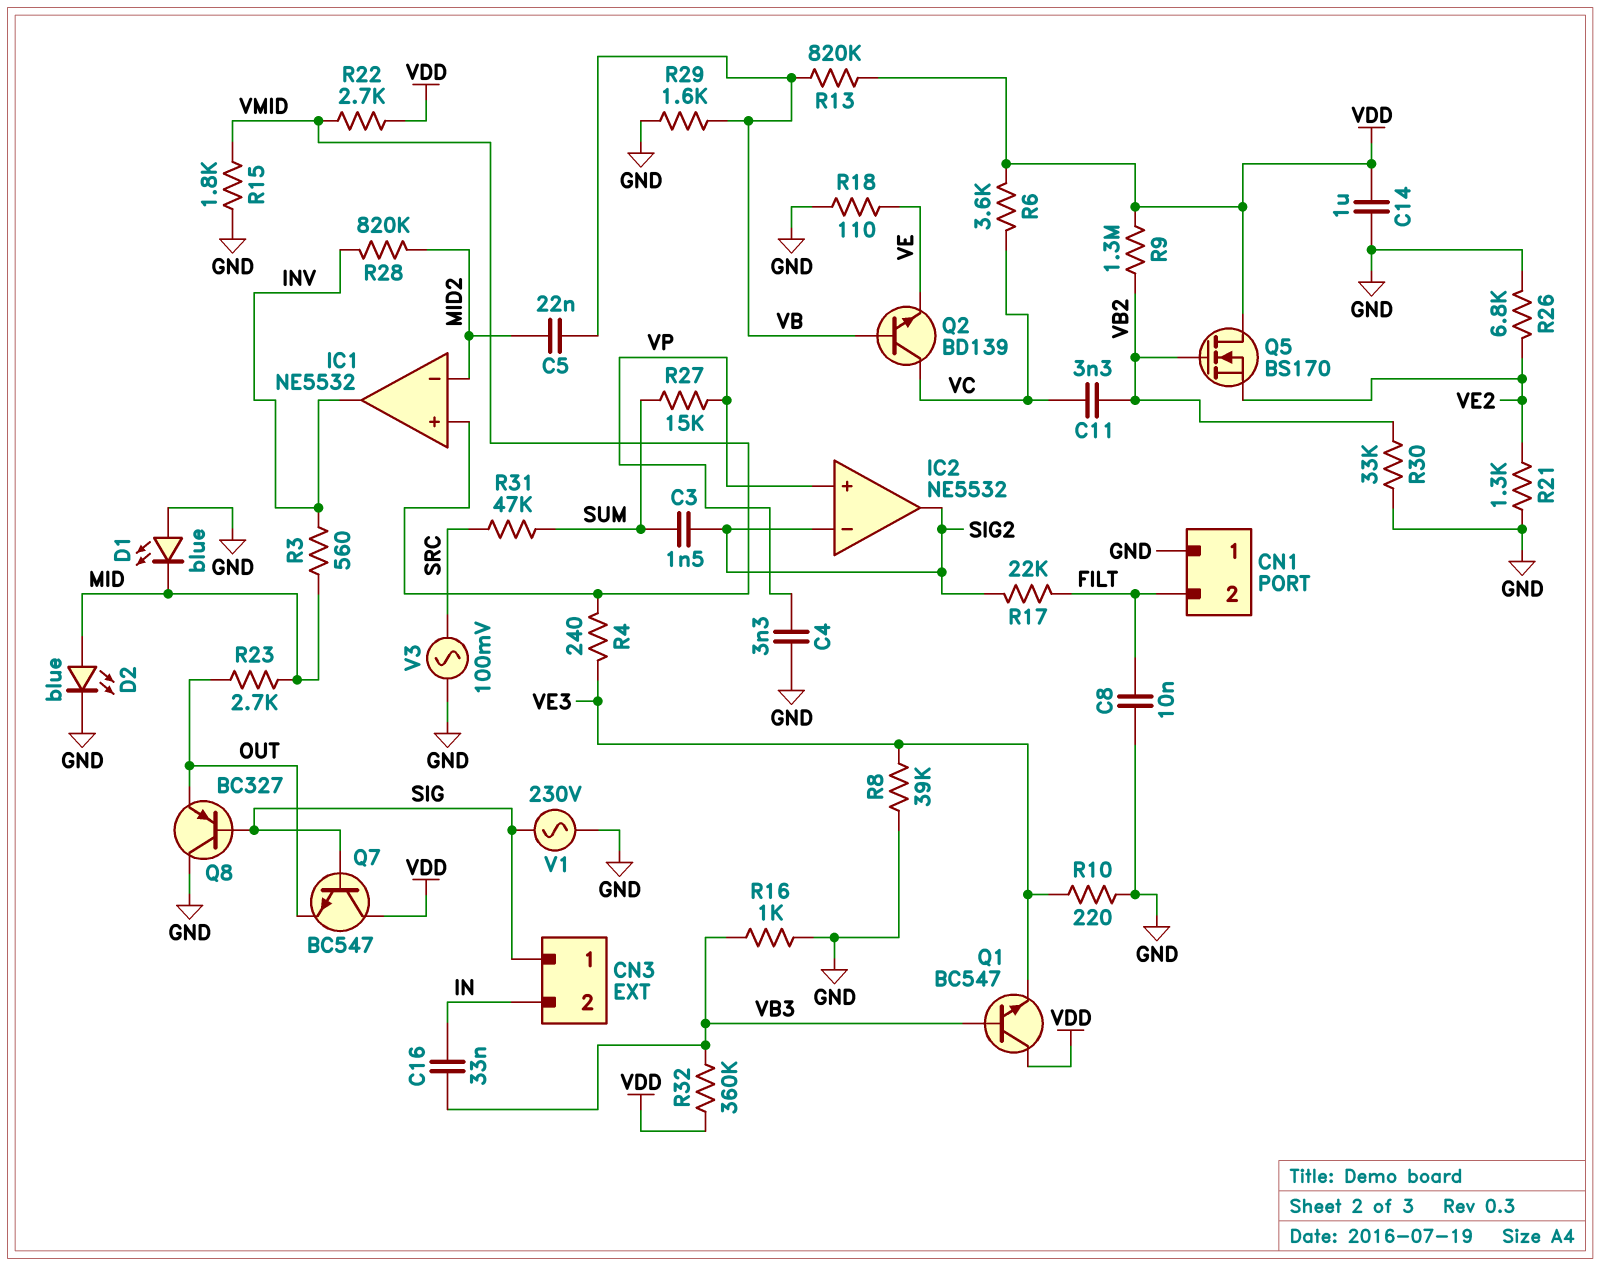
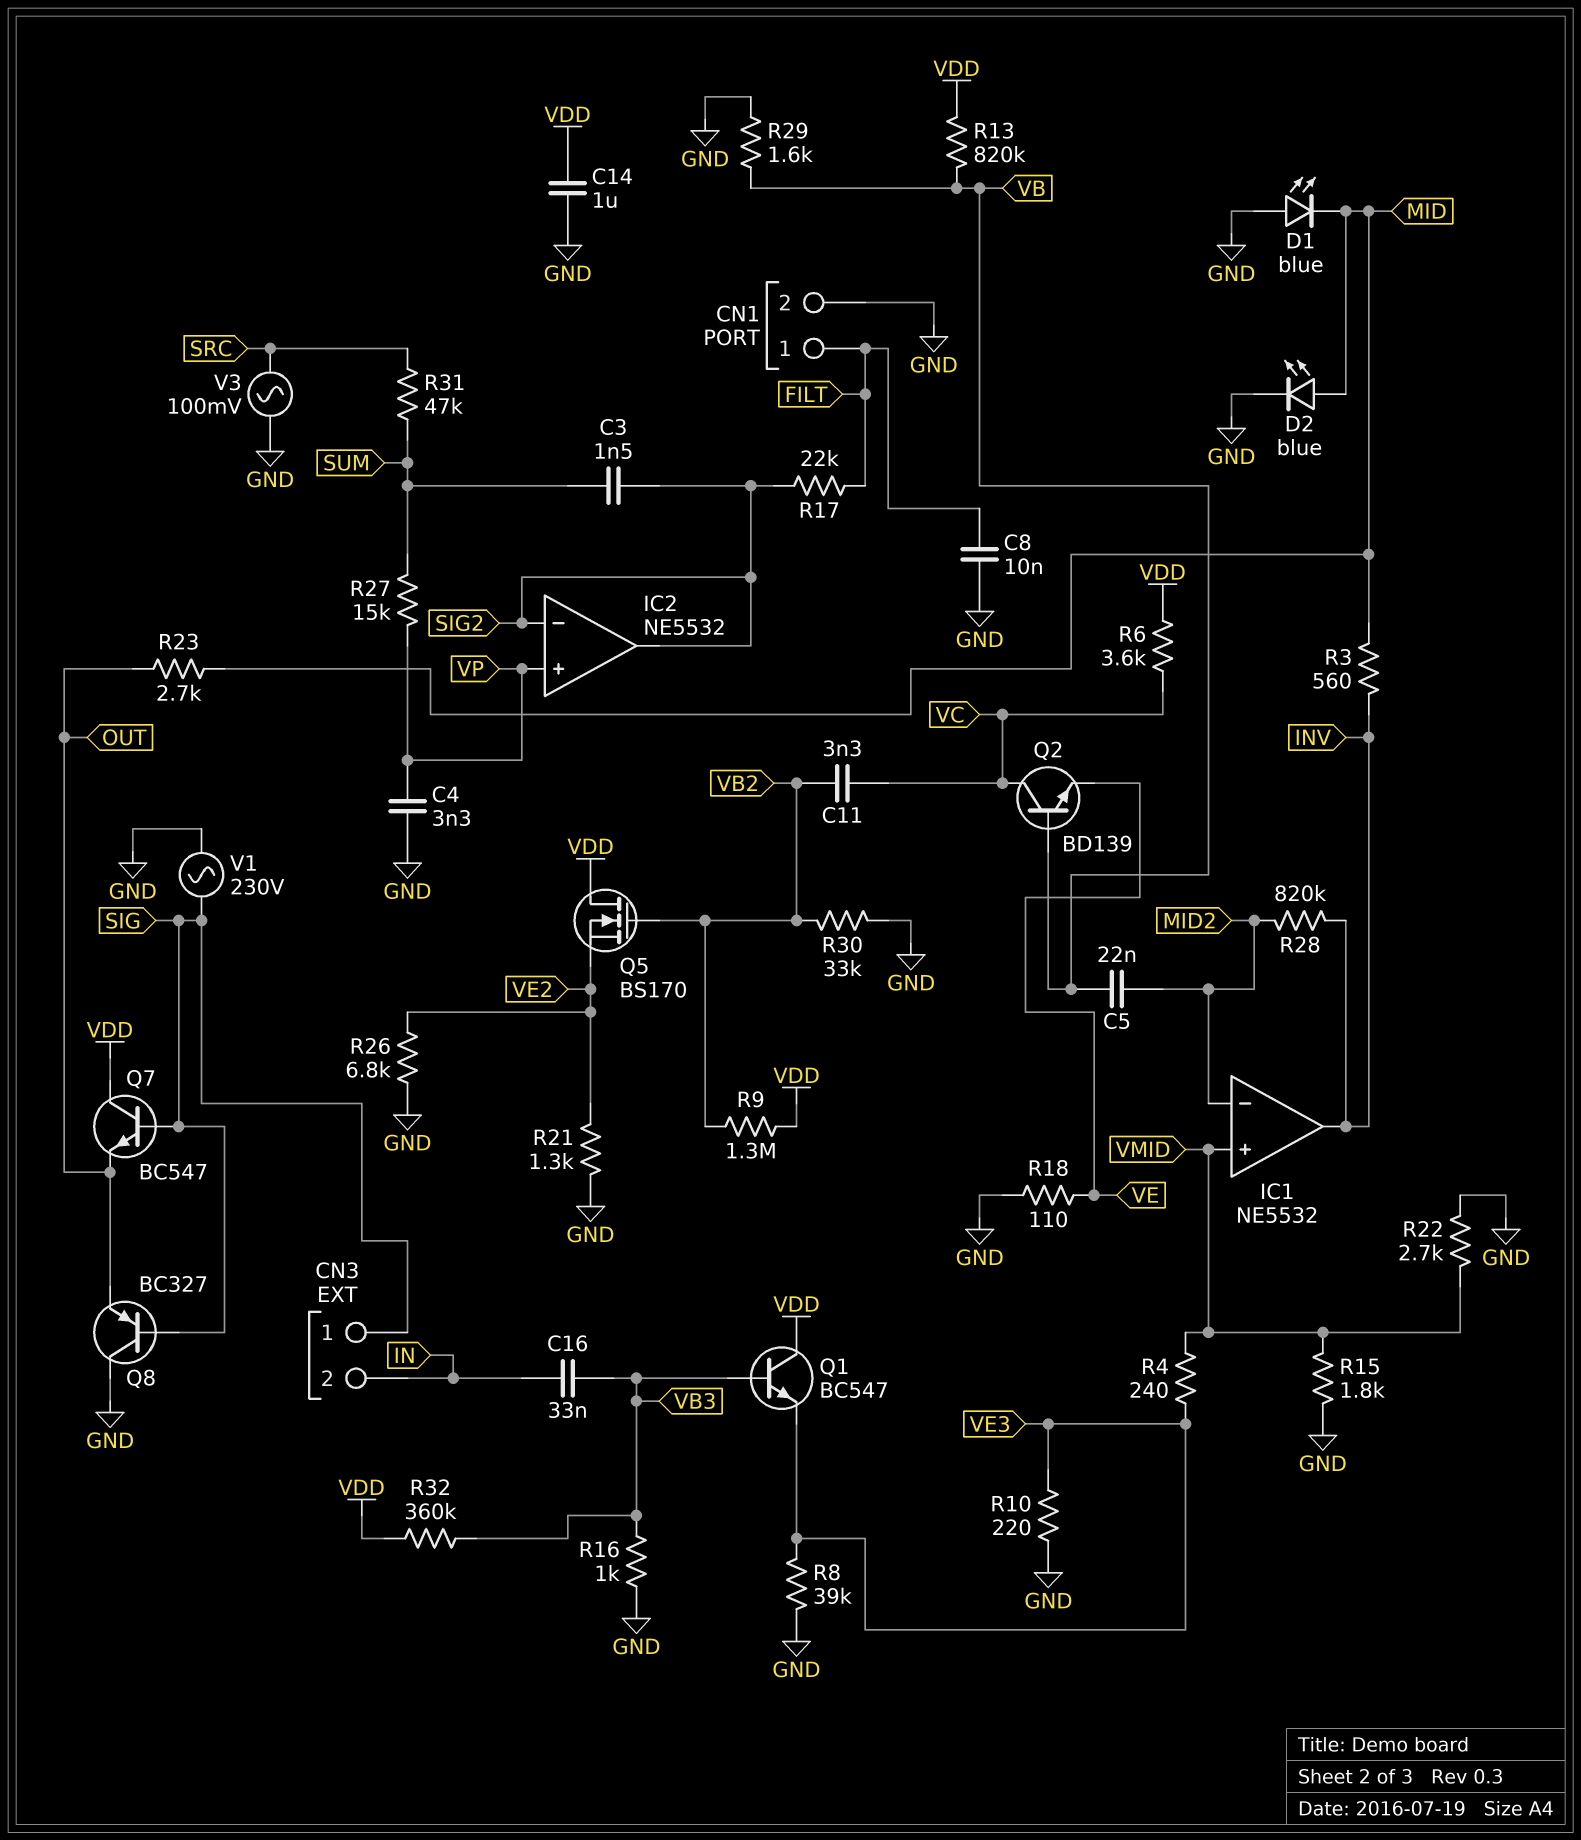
CN1 pin 1: GND -> FILT
CN1 pin 2: FILT -> GND
R22: 2.7k (VDD, VMID) -> 2.7k (GND, VMID)

